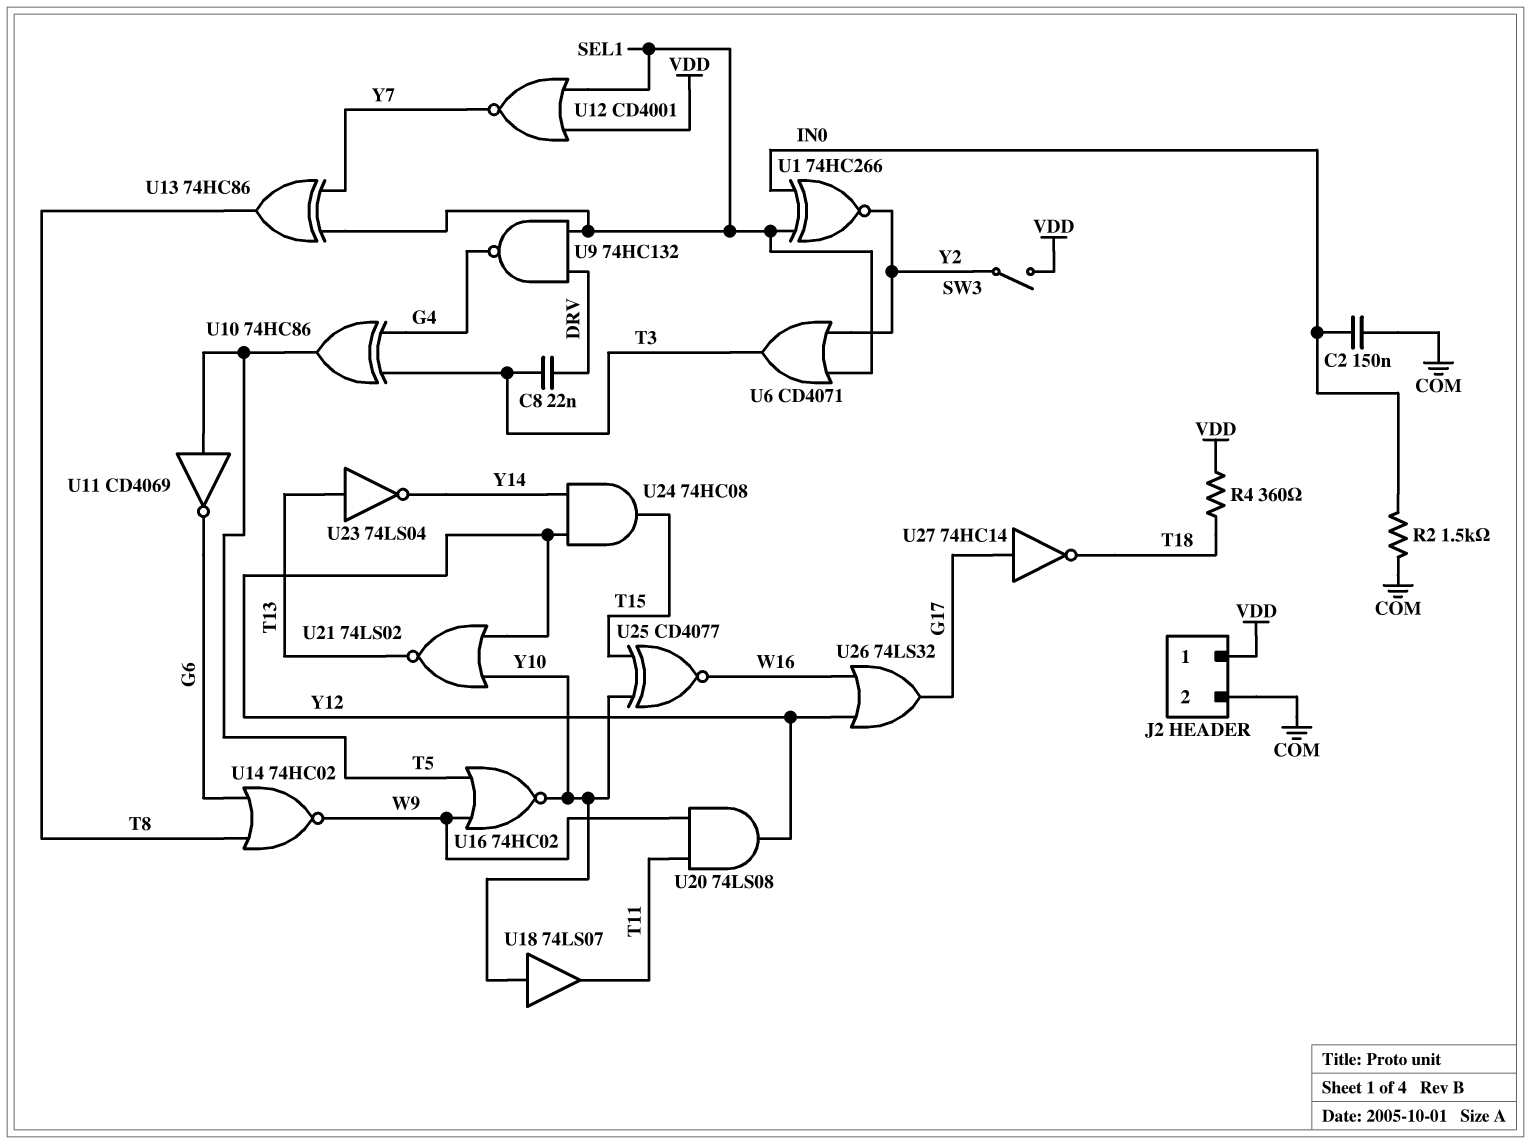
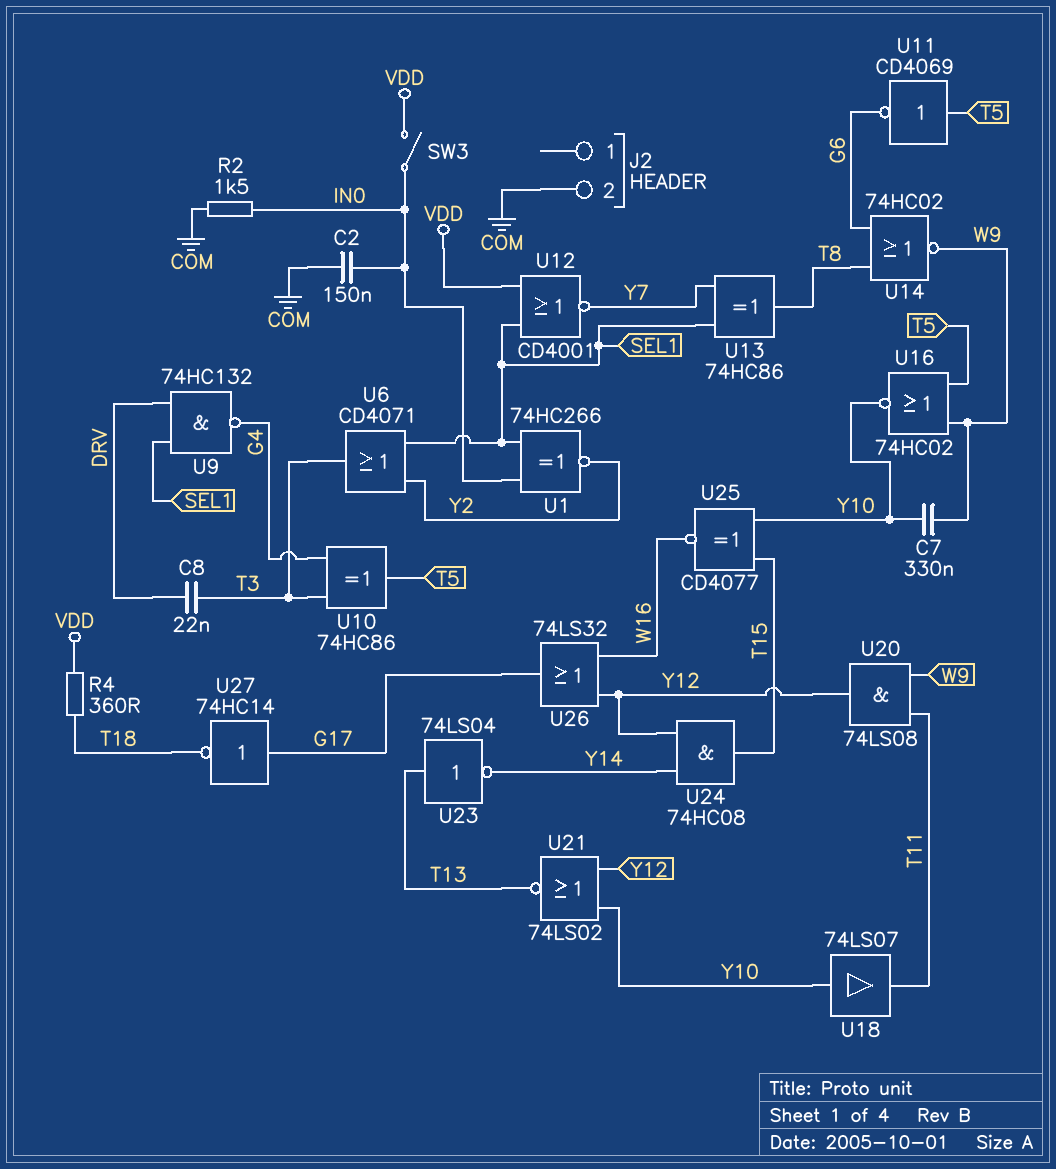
C7: none -> 330nF (W9, Y10)
J2 pin 1: VDD -> none
SW3: switch (VDD, Y2) -> switch (IN0, VDD)

